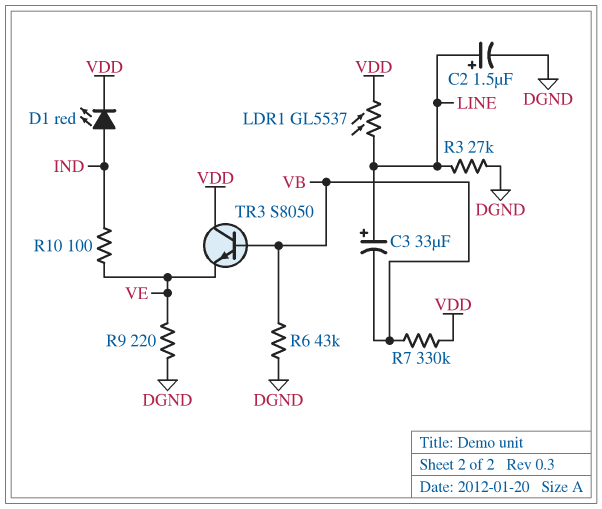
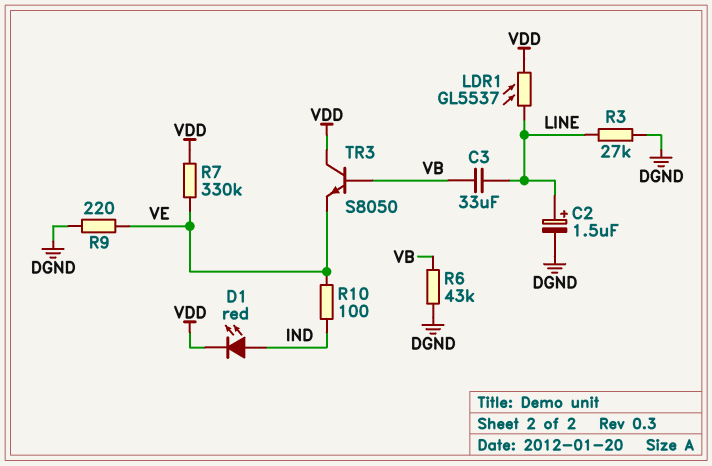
C3: 33uF (plus LINE, minus VB) -> 33uF (LINE, VB)
R7: 330k (VB, VDD) -> 330k (VDD, VE)

